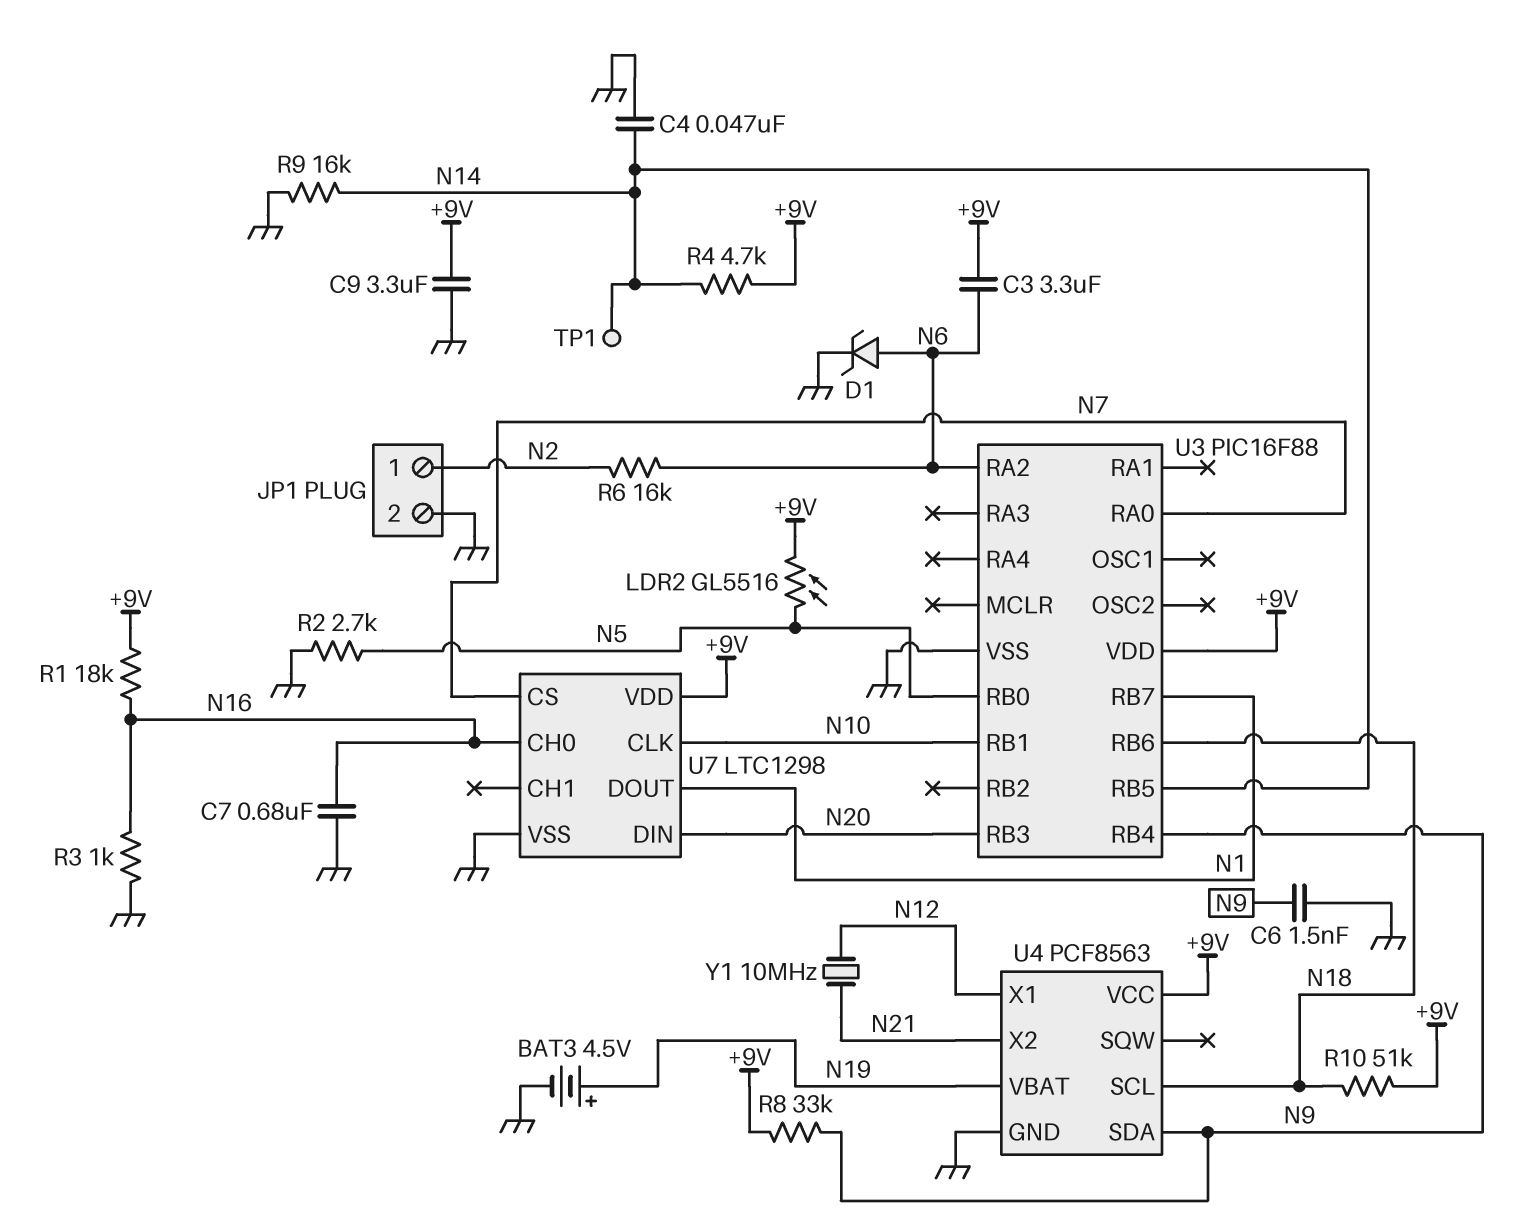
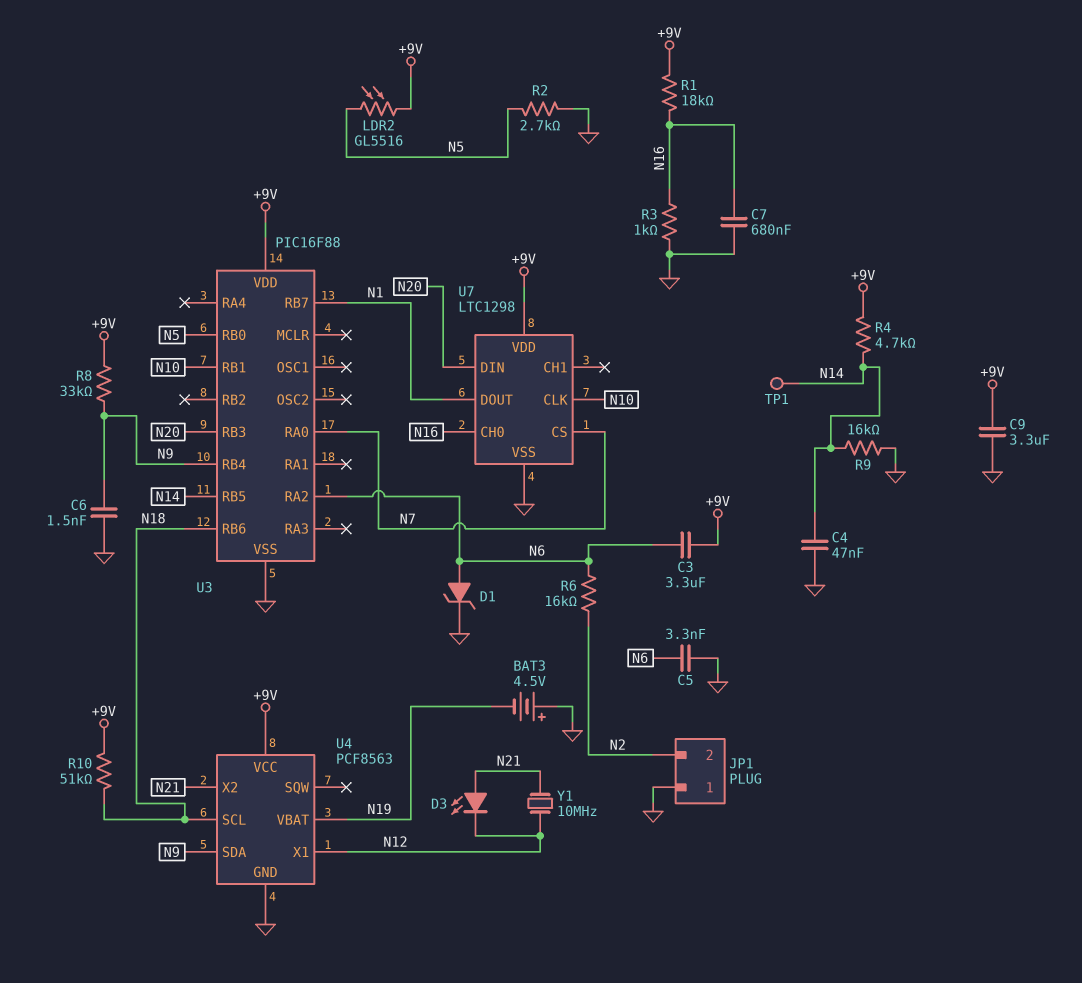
BAT3: 4.5V (plus N19, minus GND) -> 4.5V (plus GND, minus N19)
C5: none -> 3.3nF (GND, N6)
D3: none -> LED (A N21, K N12)
JP1 pin 1: N2 -> GND
JP1 pin 2: GND -> N2

